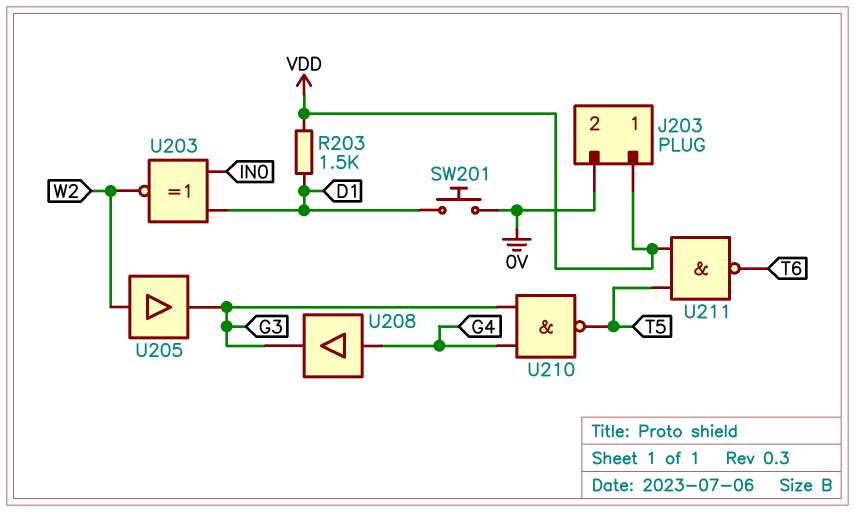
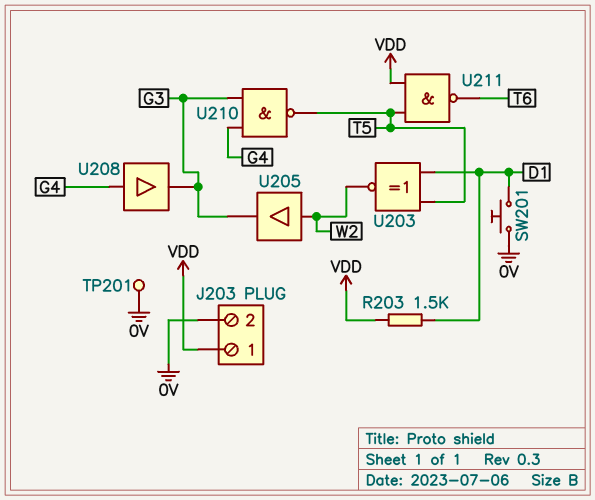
TP201: none -> test point (0V)
U203: XNOR (in D1, in IN0, out W2) -> XNOR (in D1, in T5, out W2)

